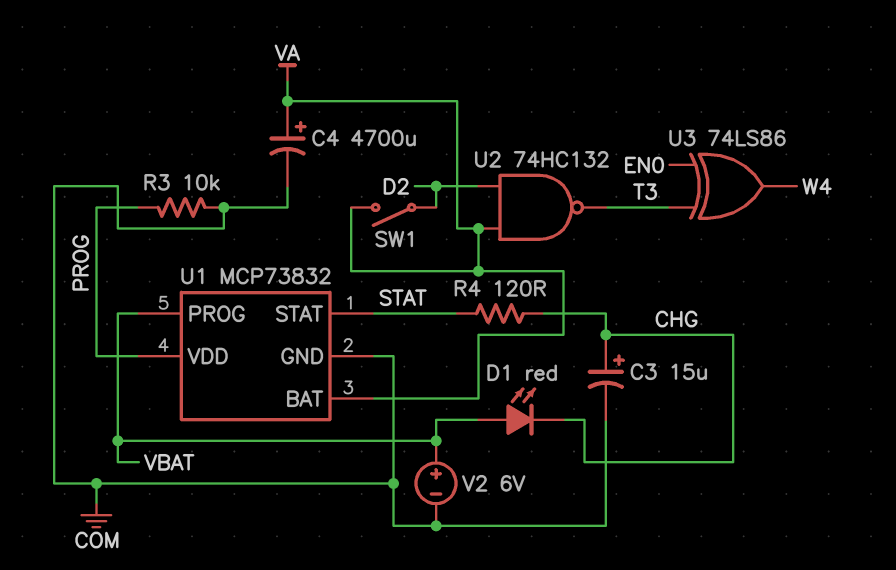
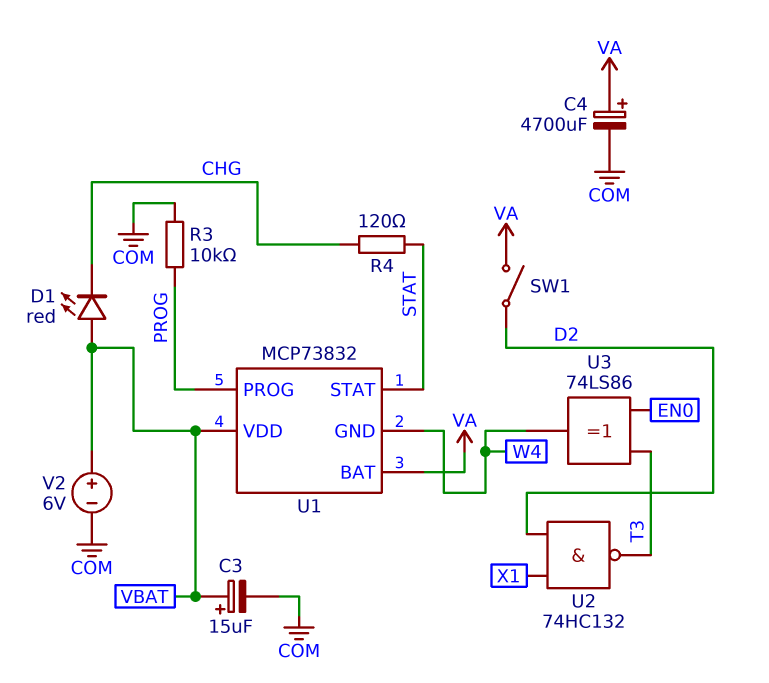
C3: 15uF (plus CHG, minus COM) -> 15uF (plus VBAT, minus COM)
U1 pin GND: COM -> W4
U1 pin PROG: VBAT -> PROG
U1 pin VDD: PROG -> VBAT
U2: NAND 74HC132 (in D2, in VA, out T3) -> NAND 74HC132 (in D2, in X1, out T3)

